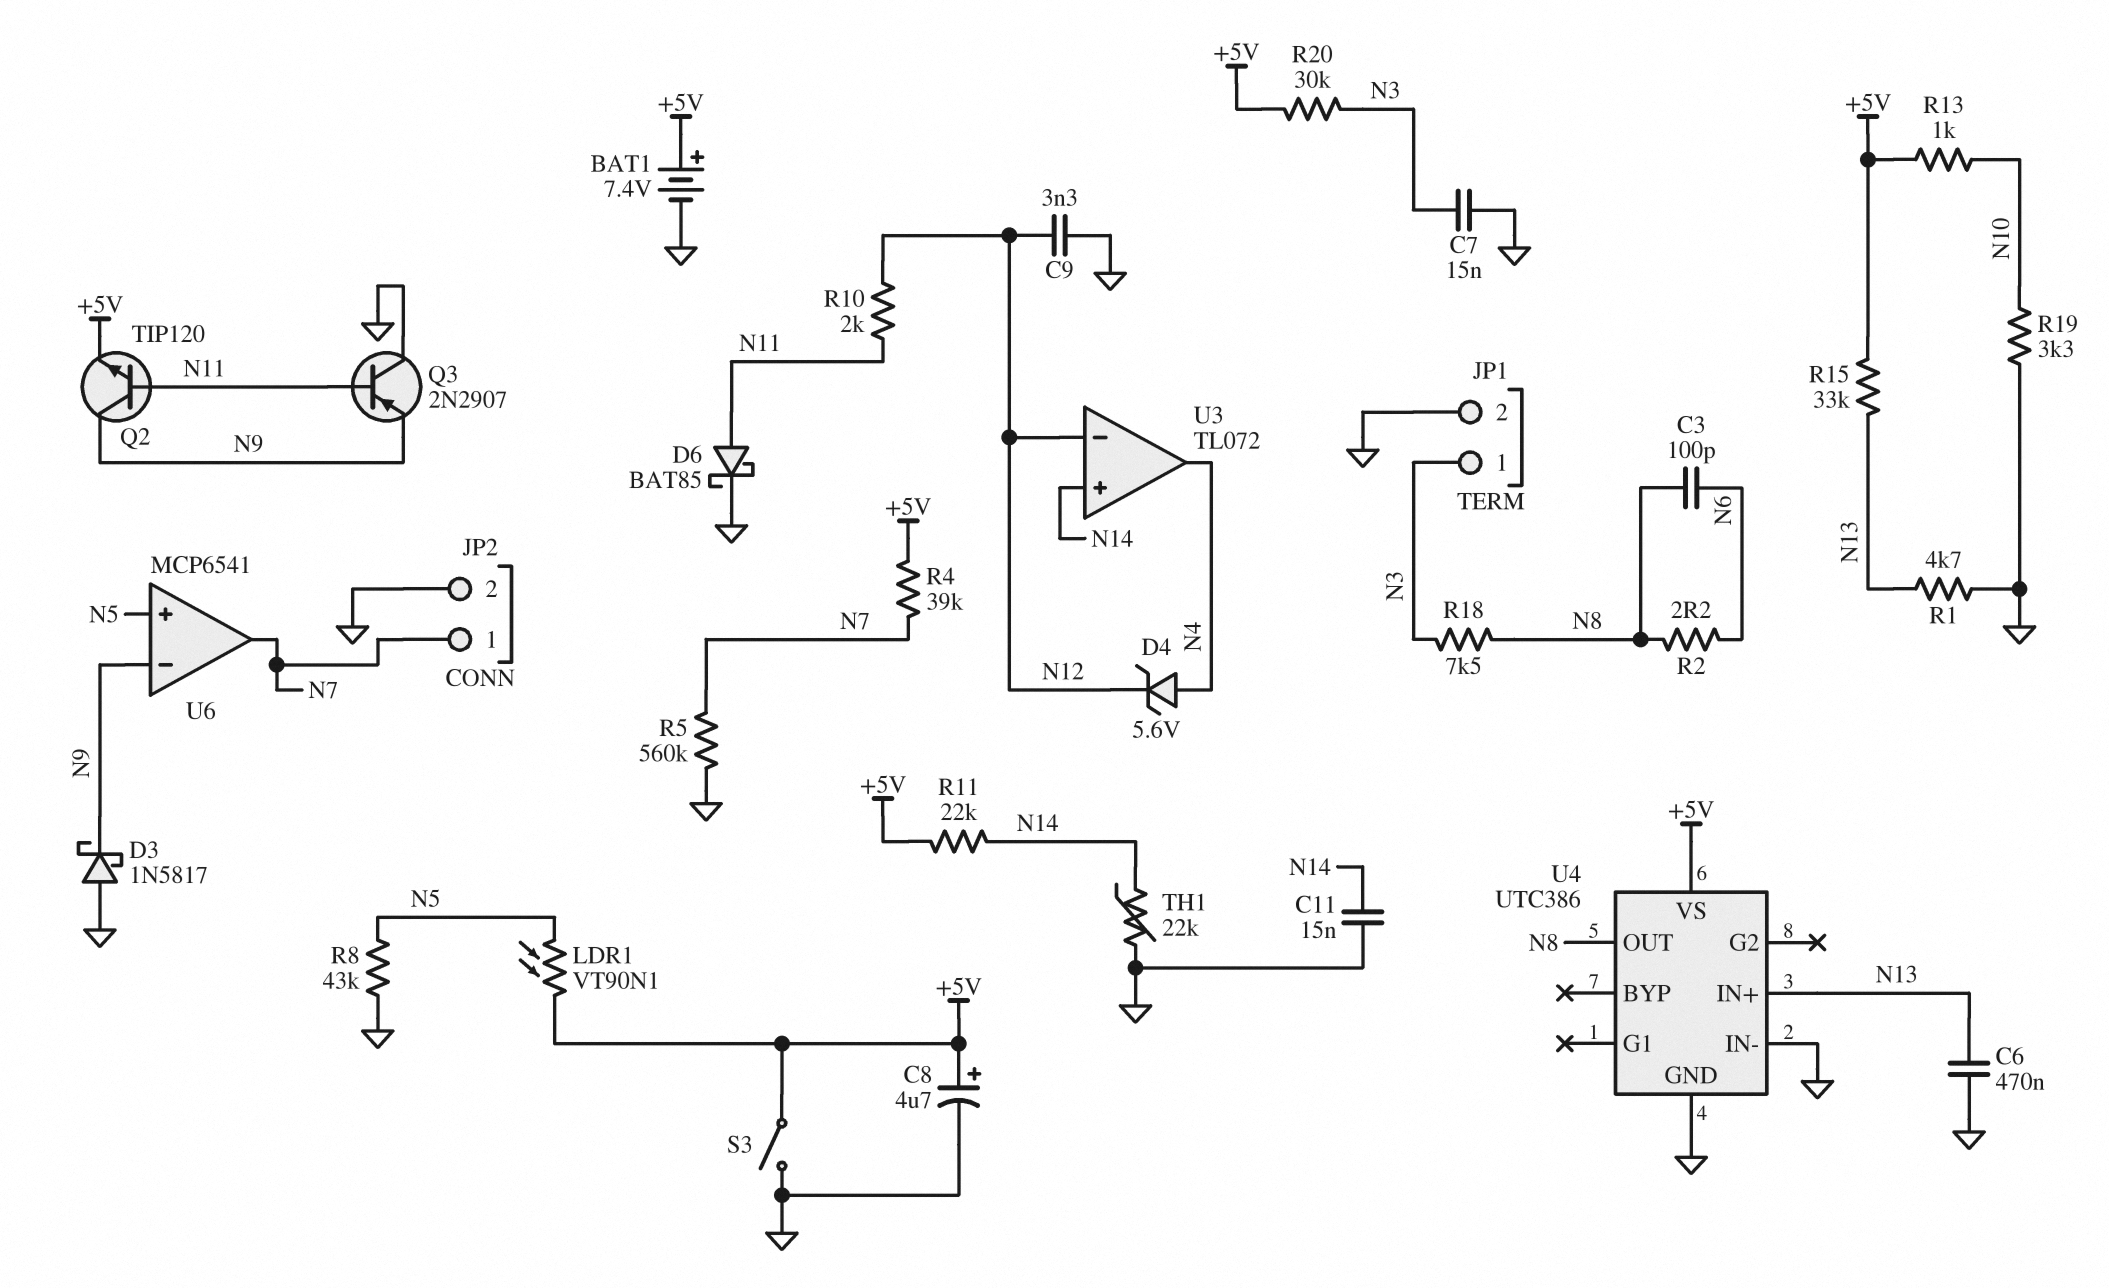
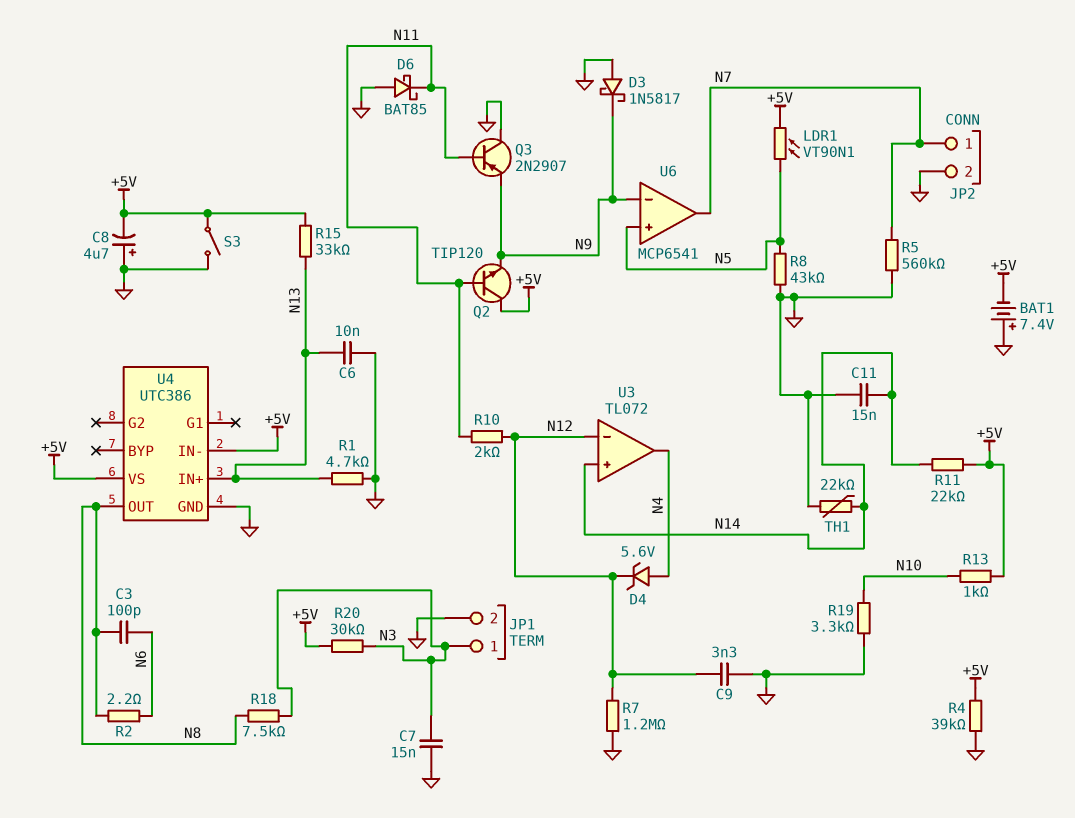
BAT1: 7.4V (plus +5V, minus GND) -> 7.4V (plus GND, minus +5V)
C6: 470nF (GND, N13) -> 10nF (GND, N13)
C8: 4.7uF (plus +5V, minus GND) -> 4.7uF (plus GND, minus +5V)
D6: schottky BAT85 (A N11, K GND) -> schottky BAT85 (A GND, K N11)
Q2: NPN TIP120 (B N11, C N9, E +5V) -> NPN TIP120 (B N11, C +5V, E N9)
R4: 39k (+5V, N7) -> 39k (+5V, GND)
R7: none -> 1.2M (GND, N12)
U4 pin IN-: GND -> +5V

